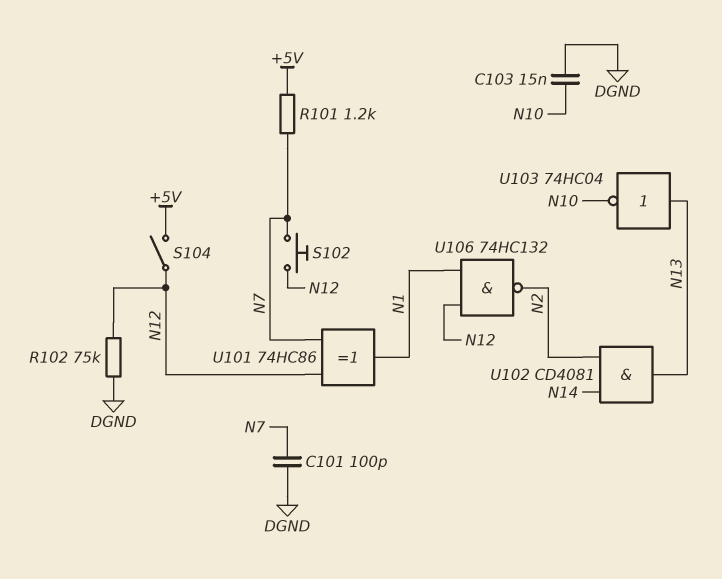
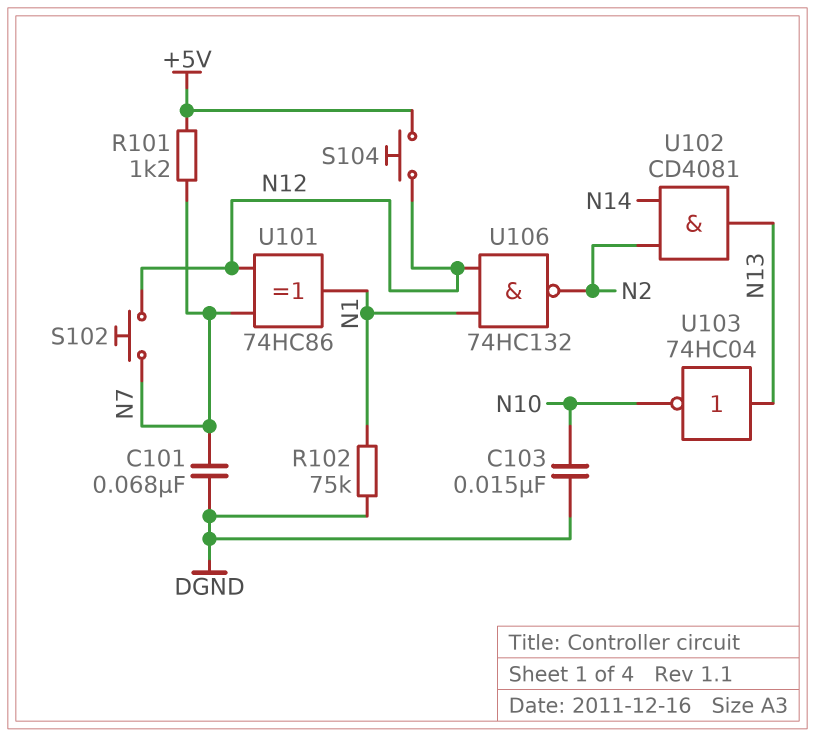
C101: 100pF (DGND, N7) -> 68nF (DGND, N7)
R102: 75k (DGND, N12) -> 75k (DGND, N1)
S104: switch (+5V, N12) -> button (+5V, N12)

